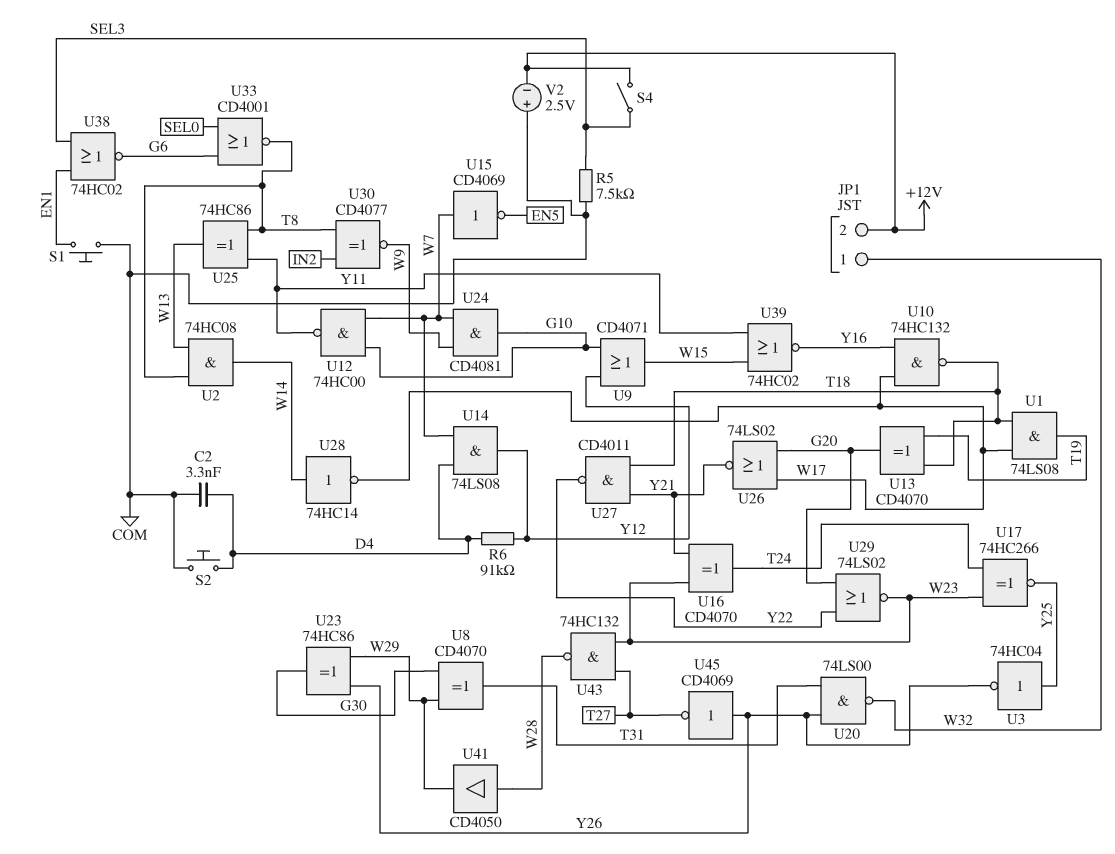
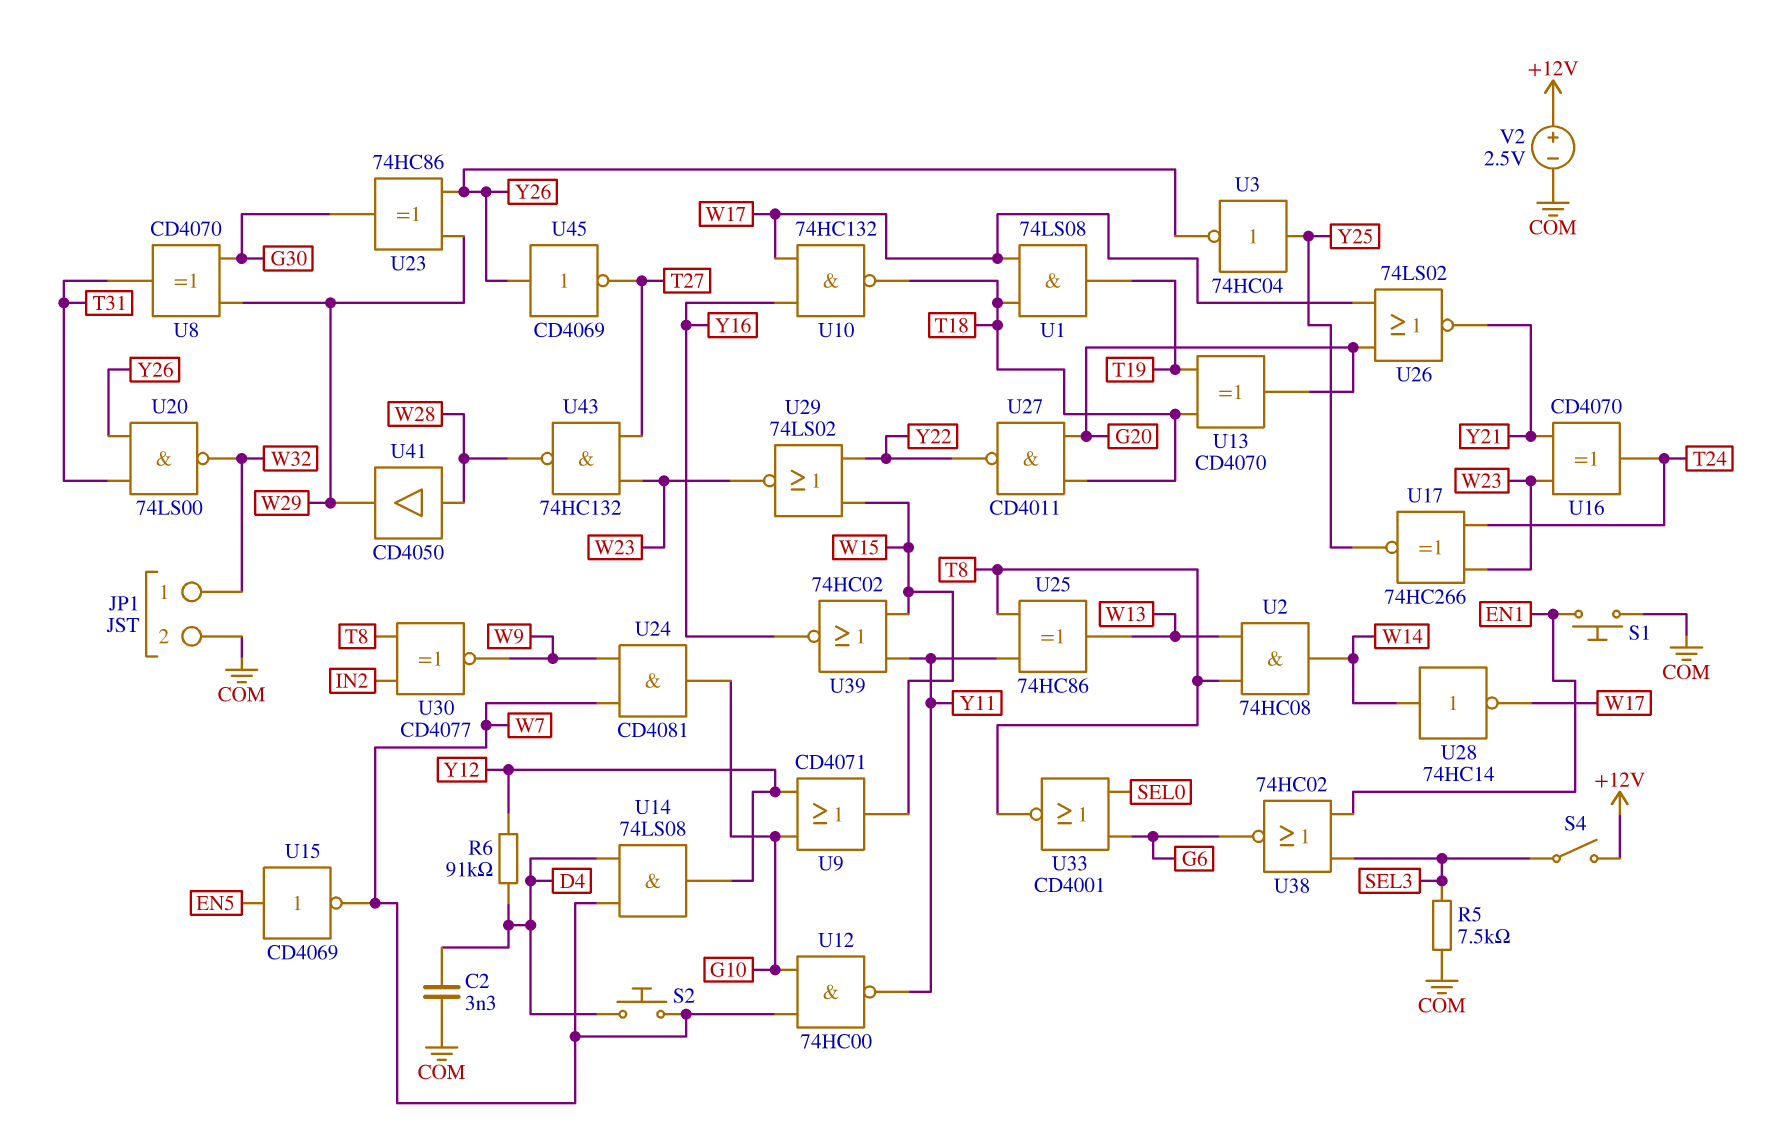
JP1 pin 2: +12V -> COM
S2: button (COM, D4) -> button (D4, W7)
U15: NOT CD4069 (in W7, out EN5) -> NOT CD4069 (in EN5, out W7)
U27: NAND CD4011 (in T18, in Y21, out Y22) -> NAND CD4011 (in G20, in T18, out Y22)
U29: NOR 74LS02 (in G20, in Y22, out W23) -> NOR 74LS02 (in W15, in Y22, out W23)
V2: 2.5V (plus COM, minus +12V) -> 2.5V (plus +12V, minus COM)

